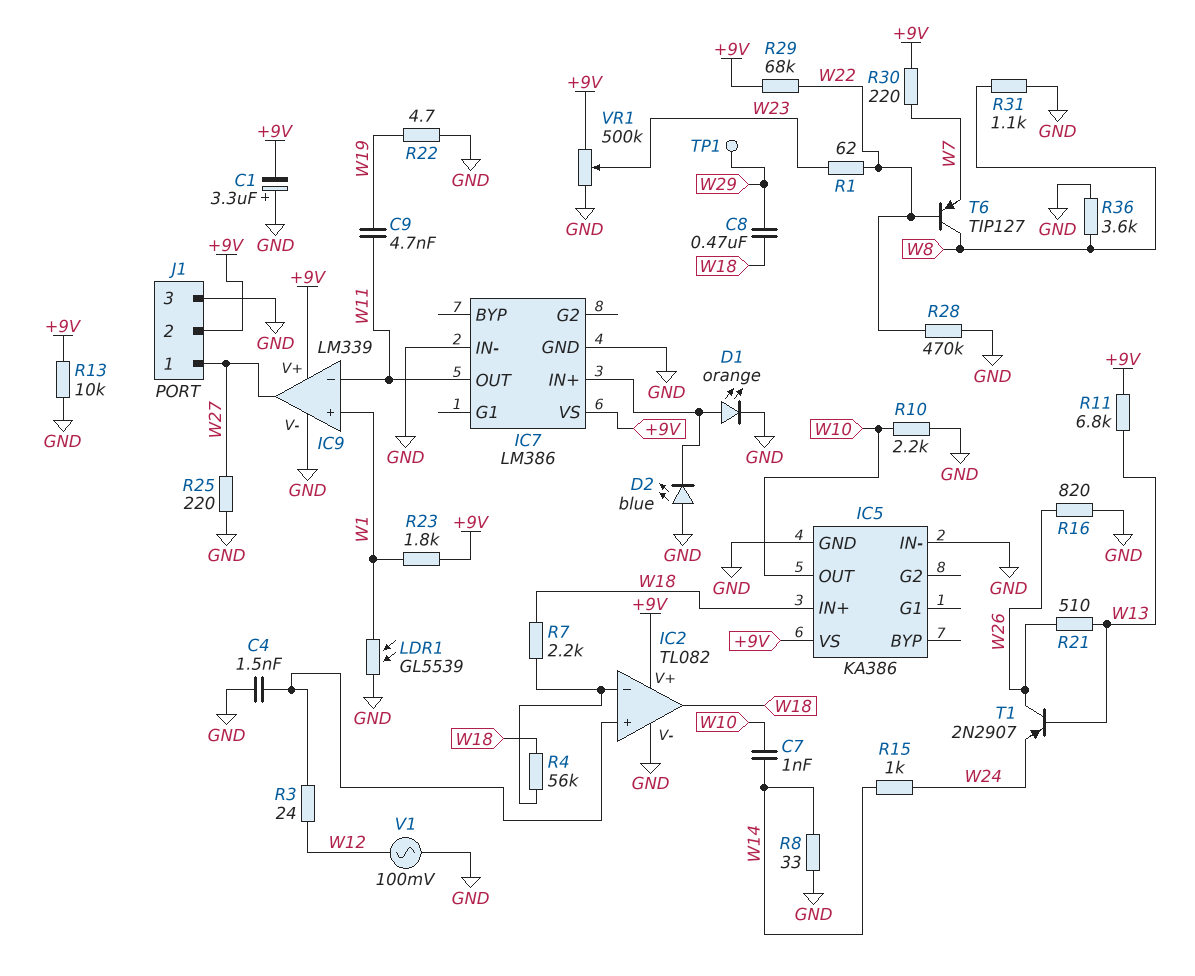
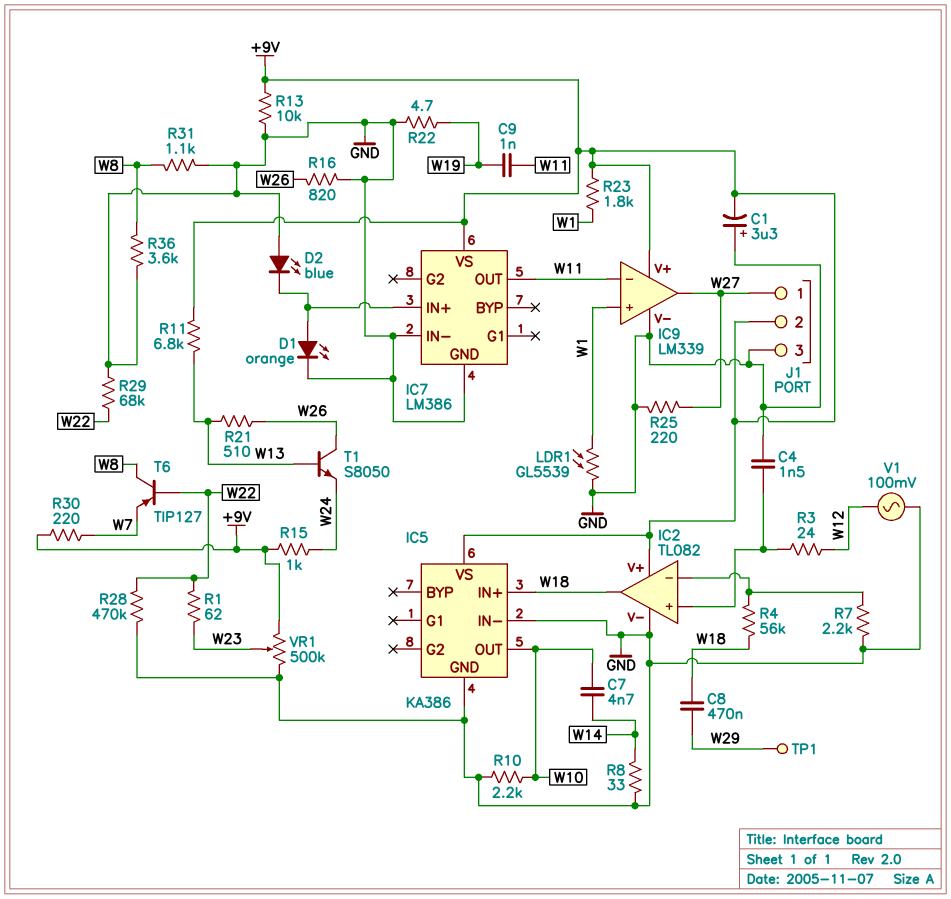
C7: 1nF (W10, W14) -> 4.7nF (W10, W14)
C9: 4.7nF (W11, W19) -> 1nF (W11, W19)
R7: 2.2k (IC2/in-, W18) -> 2.2k (GND, IC2/in-)
R15: 1k (W14, W24) -> 1k (+9V, W24)
R29: 68k (+9V, W22) -> 68k (GND, W22)
T1: PNP 2N2907 (B W13, C W26, E W24) -> NPN S8050 (B W13, C W26, E W24)

